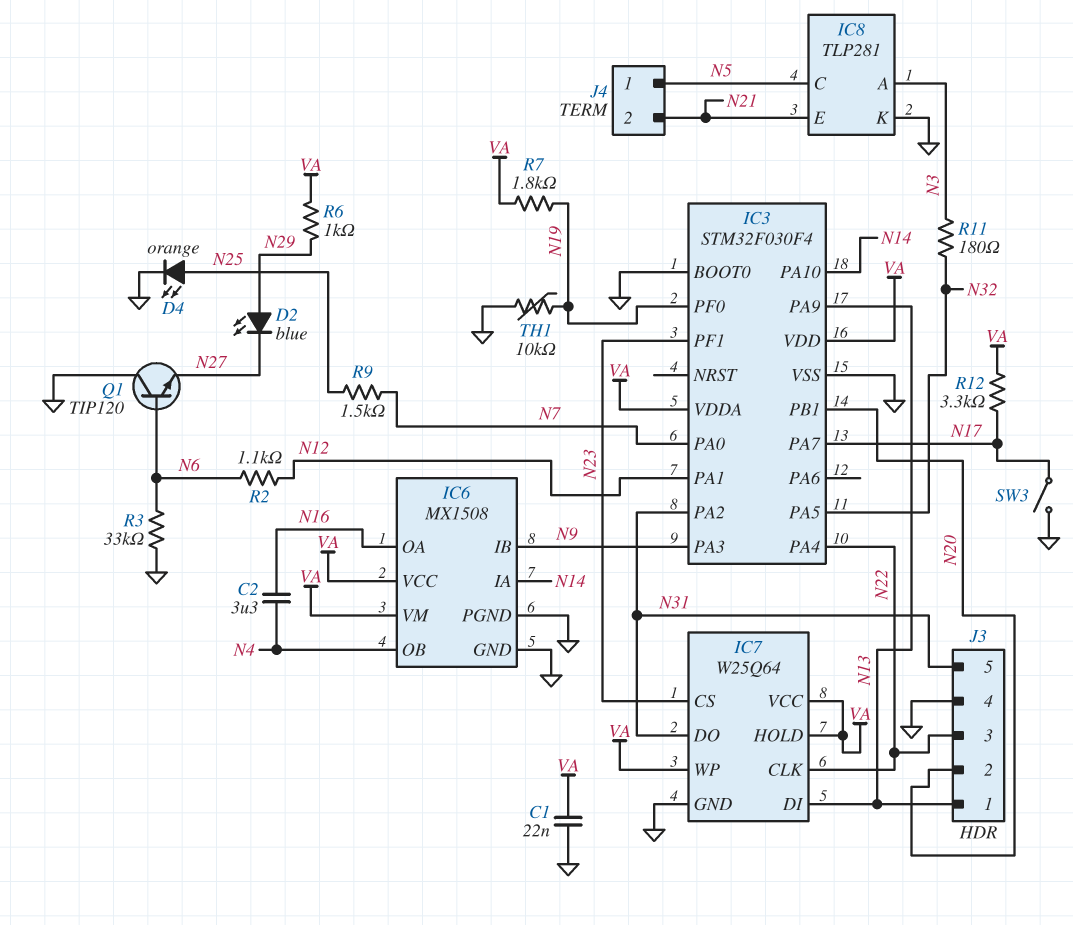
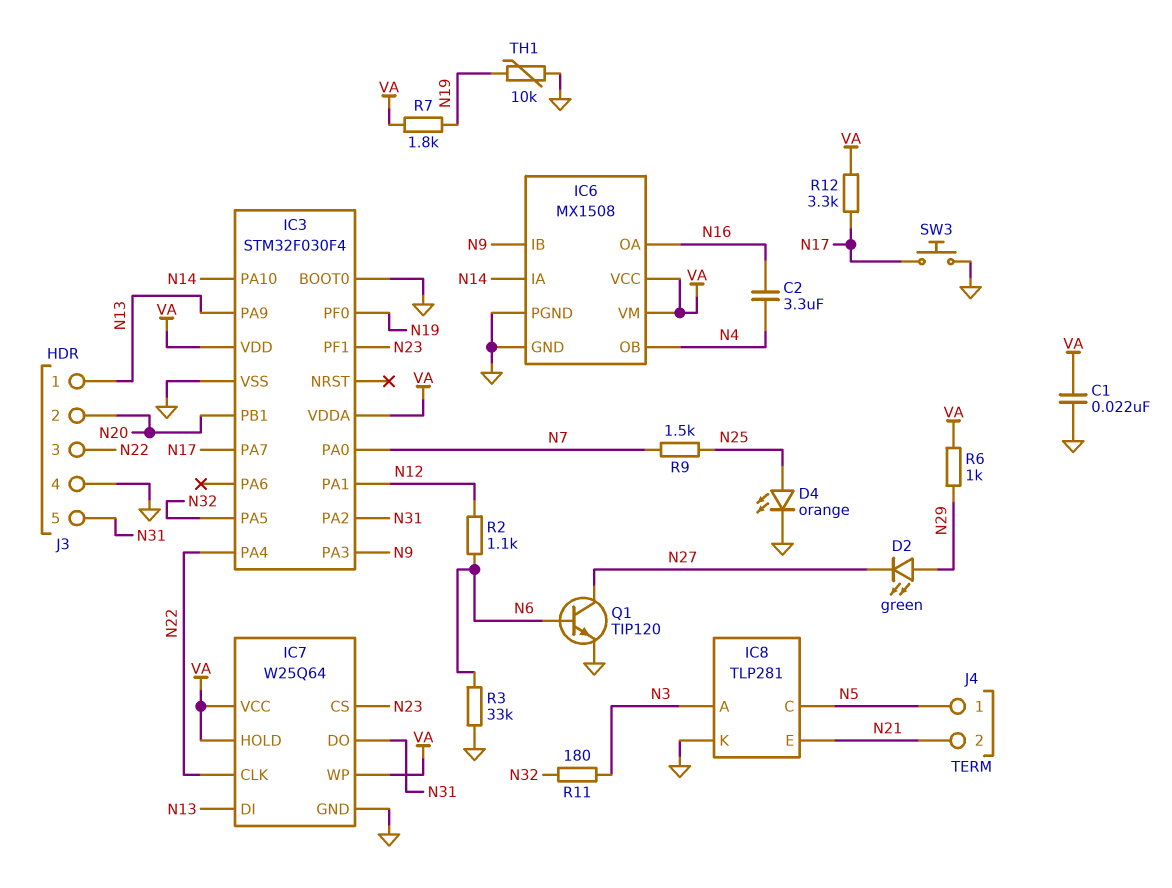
D2: LED blue (A N29, K N27) -> LED green (A N29, K N27)
Q1: NPN TIP120 (B N6, C GND, E N27) -> NPN TIP120 (B N6, C N27, E GND)
SW3: switch (GND, N17) -> button (GND, N17)

